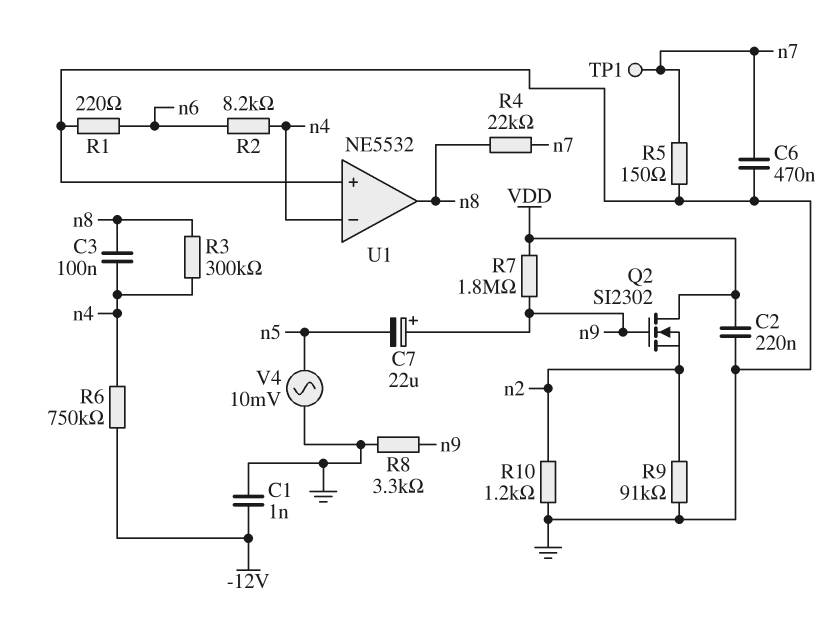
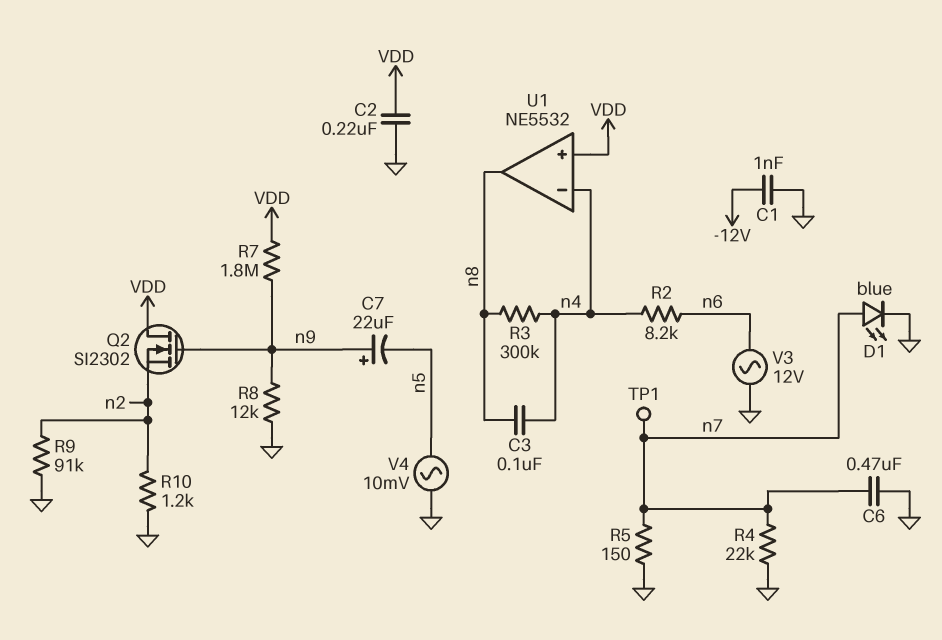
D1: none -> LED blue (A n7, K GND)
R1: 220 (GND, n6) -> none
R4: 22k (n7, n8) -> 22k (GND, n7)
R6: 750k (-12V, n4) -> none
R8: 3.3k (GND, n9) -> 12k (GND, n9)
U1 pin in+: GND -> VDD
V3: none -> AC 12V (GND, n6)

